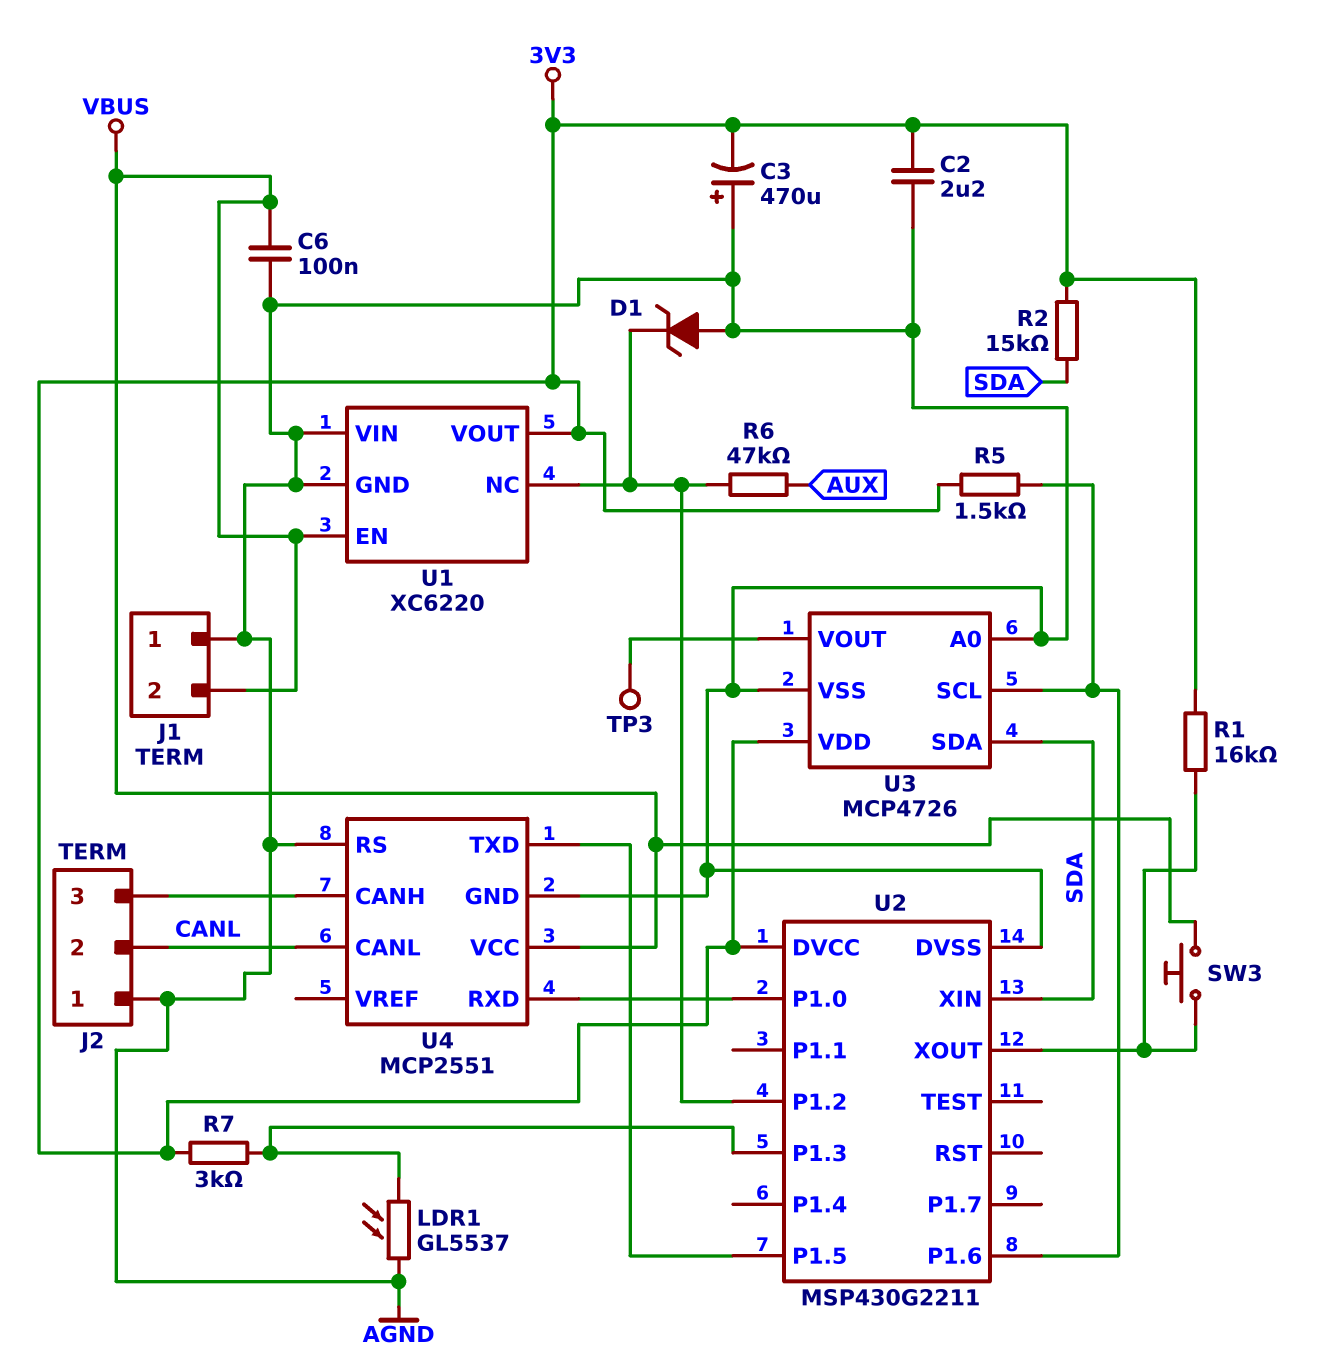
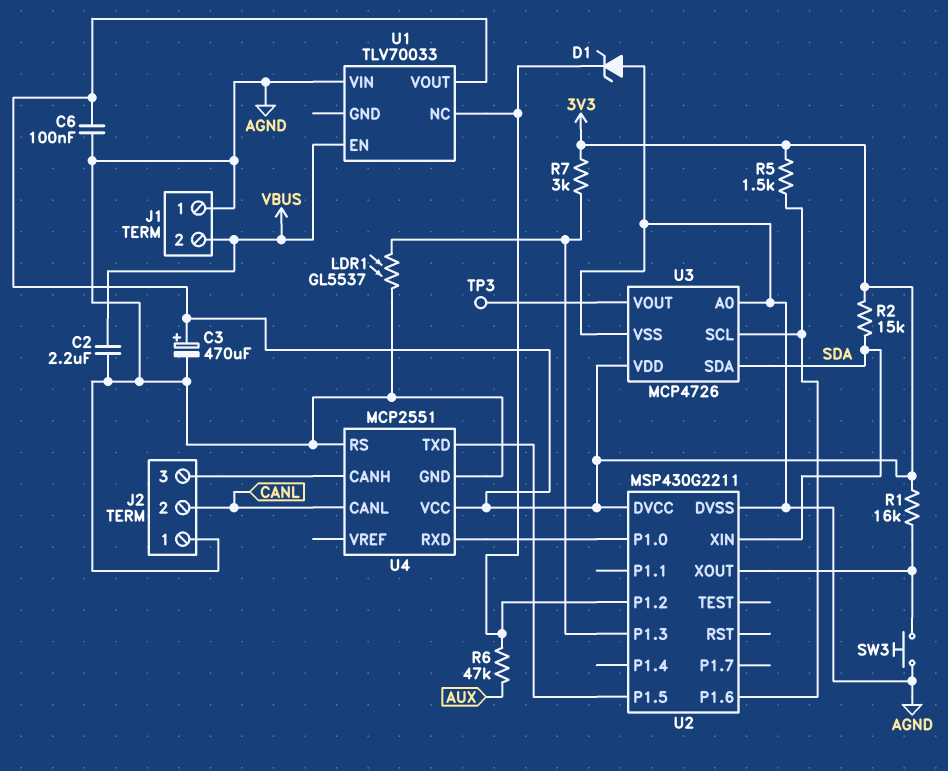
C2: 2.2uF (3V3, AGND) -> 2.2uF (AGND, VBUS)
C3: 470uF (plus AGND, minus 3V3) -> 470uF (plus 3V3, minus AGND)
C6: 100nF (AGND, VBUS) -> 100nF (3V3, AGND)
SW3: button (U2/XOUT, VBUS) -> button (AGND, U2/XOUT)
U1: XC6220 -> TLV70033
U1 pin GND: AGND -> none
U4 pin VCC: VBUS -> 3V3

